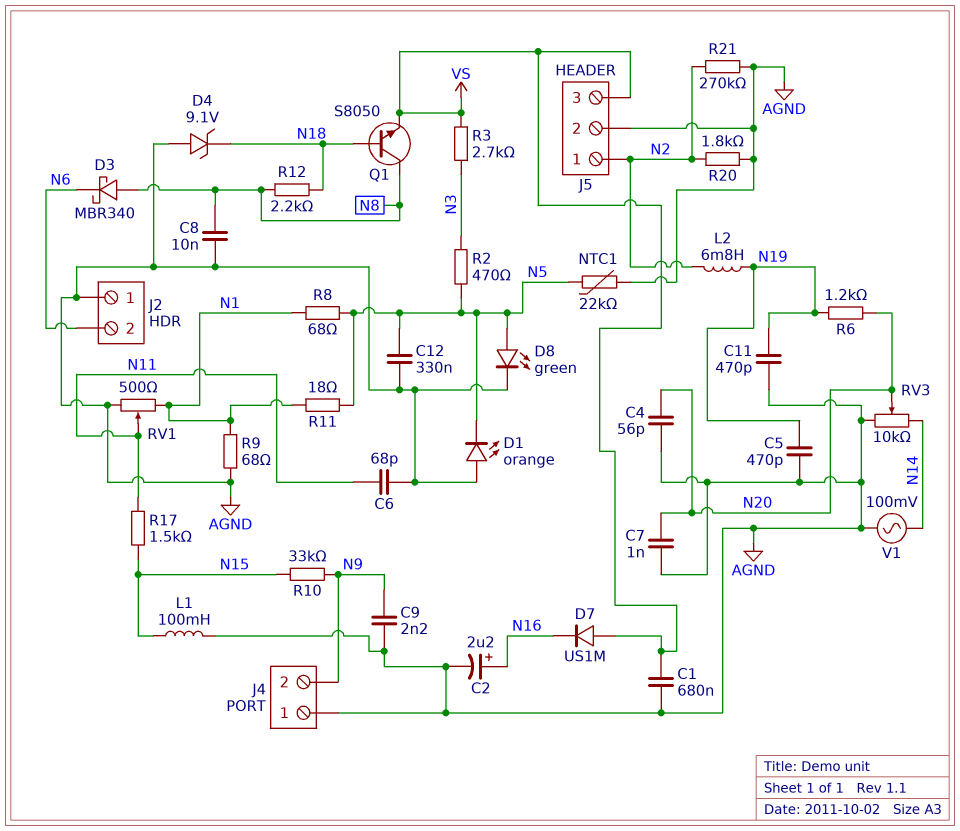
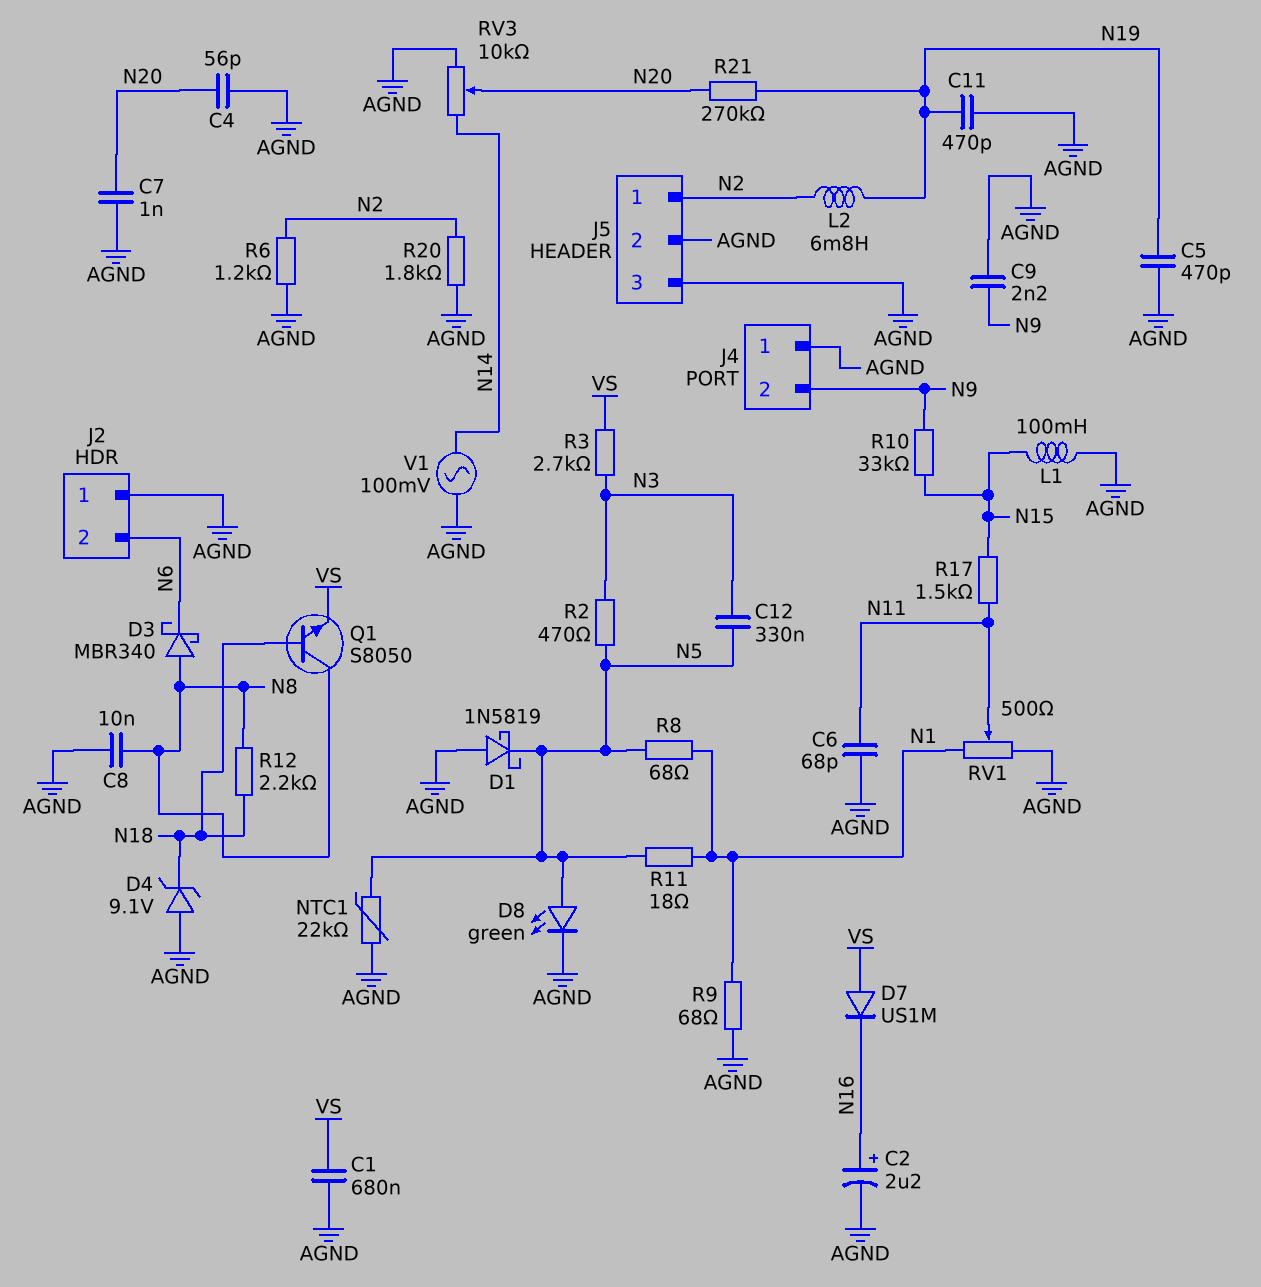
C12: 330nF (AGND, N5) -> 330nF (N3, N5)
D1: LED orange (A AGND, K N5) -> schottky 1N5819 (A AGND, K N5)
J5 pin 3: VS -> AGND
R6: 1.2k (N19, N20) -> 1.2k (AGND, N2)
R21: 270k (AGND, N2) -> 270k (N19, N20)

